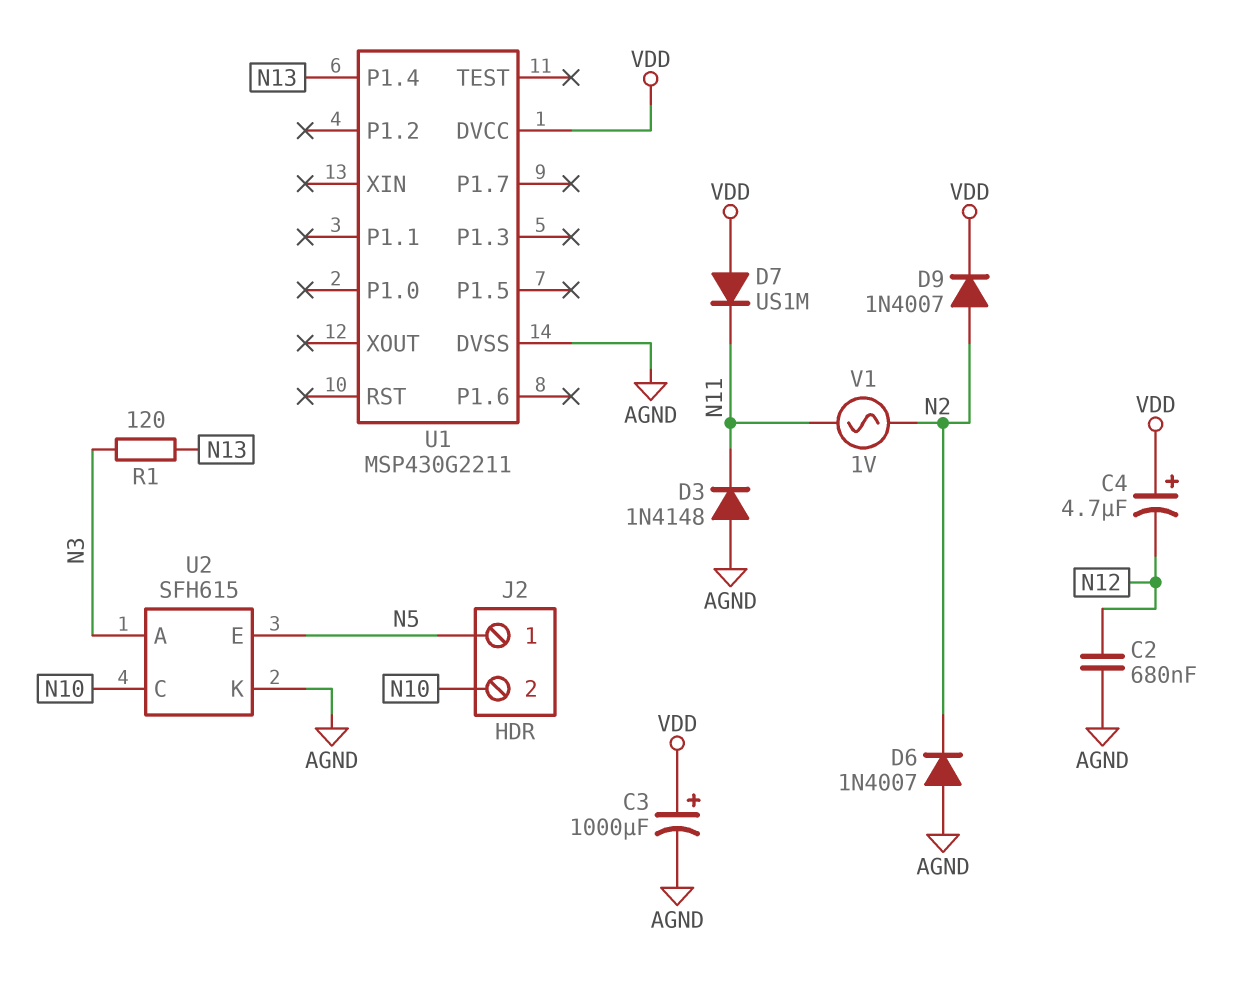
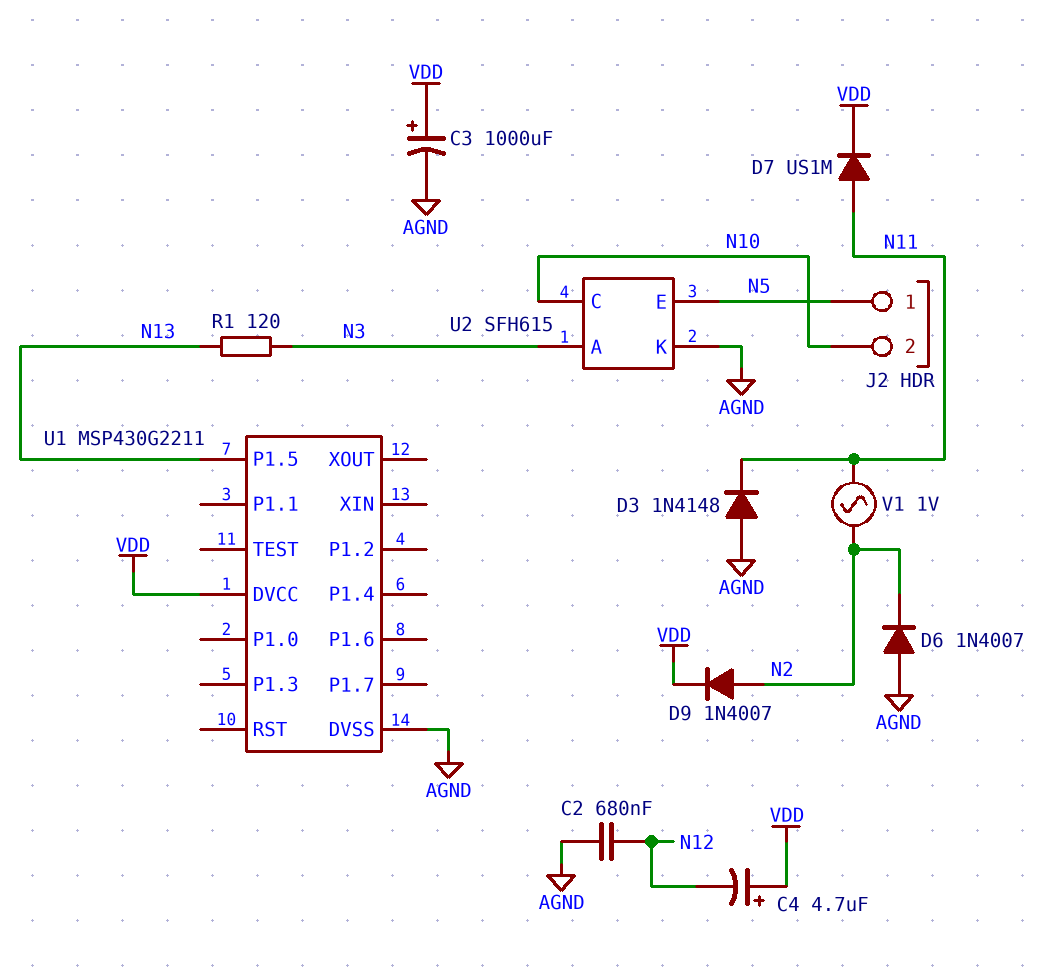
D7: diode US1M (A VDD, K N11) -> diode US1M (A N11, K VDD)
U1 pin P1.4: N13 -> none
U1 pin P1.5: none -> N13

